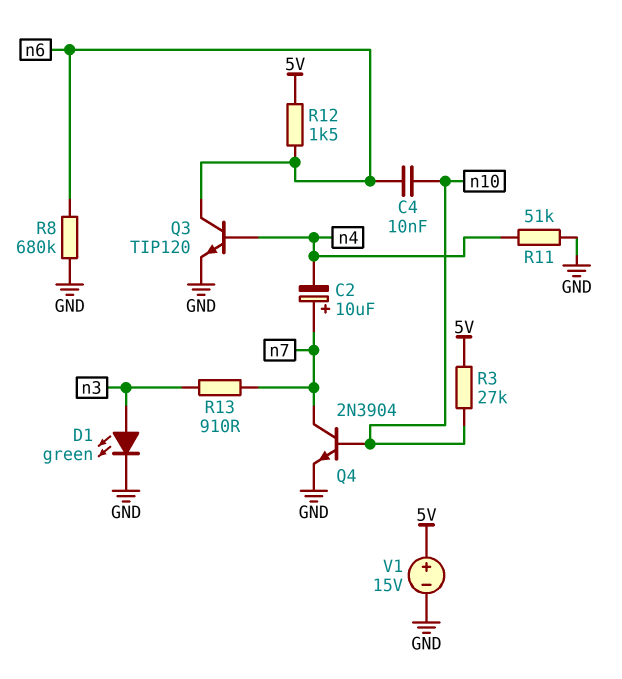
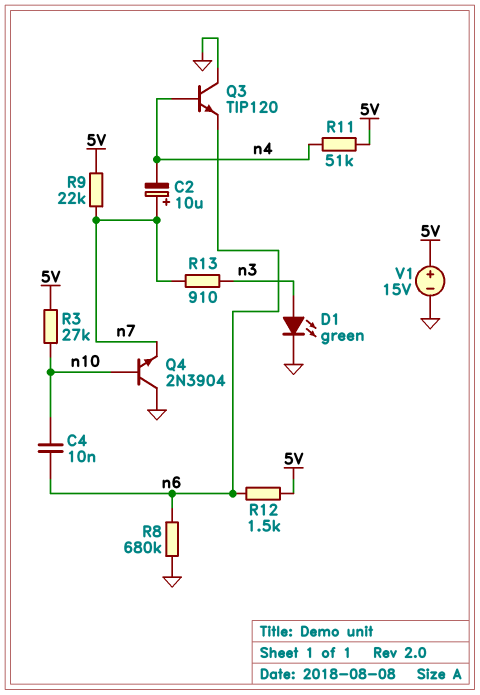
Q3: NPN TIP120 (B n4, C n6, E GND) -> NPN TIP120 (B n4, C GND, E n6)
Q4: NPN 2N3904 (B n10, C n7, E GND) -> NPN 2N3904 (B n10, C GND, E n7)
R9: none -> 22k (5V, n7)
R11: 51k (GND, n4) -> 51k (5V, n4)

